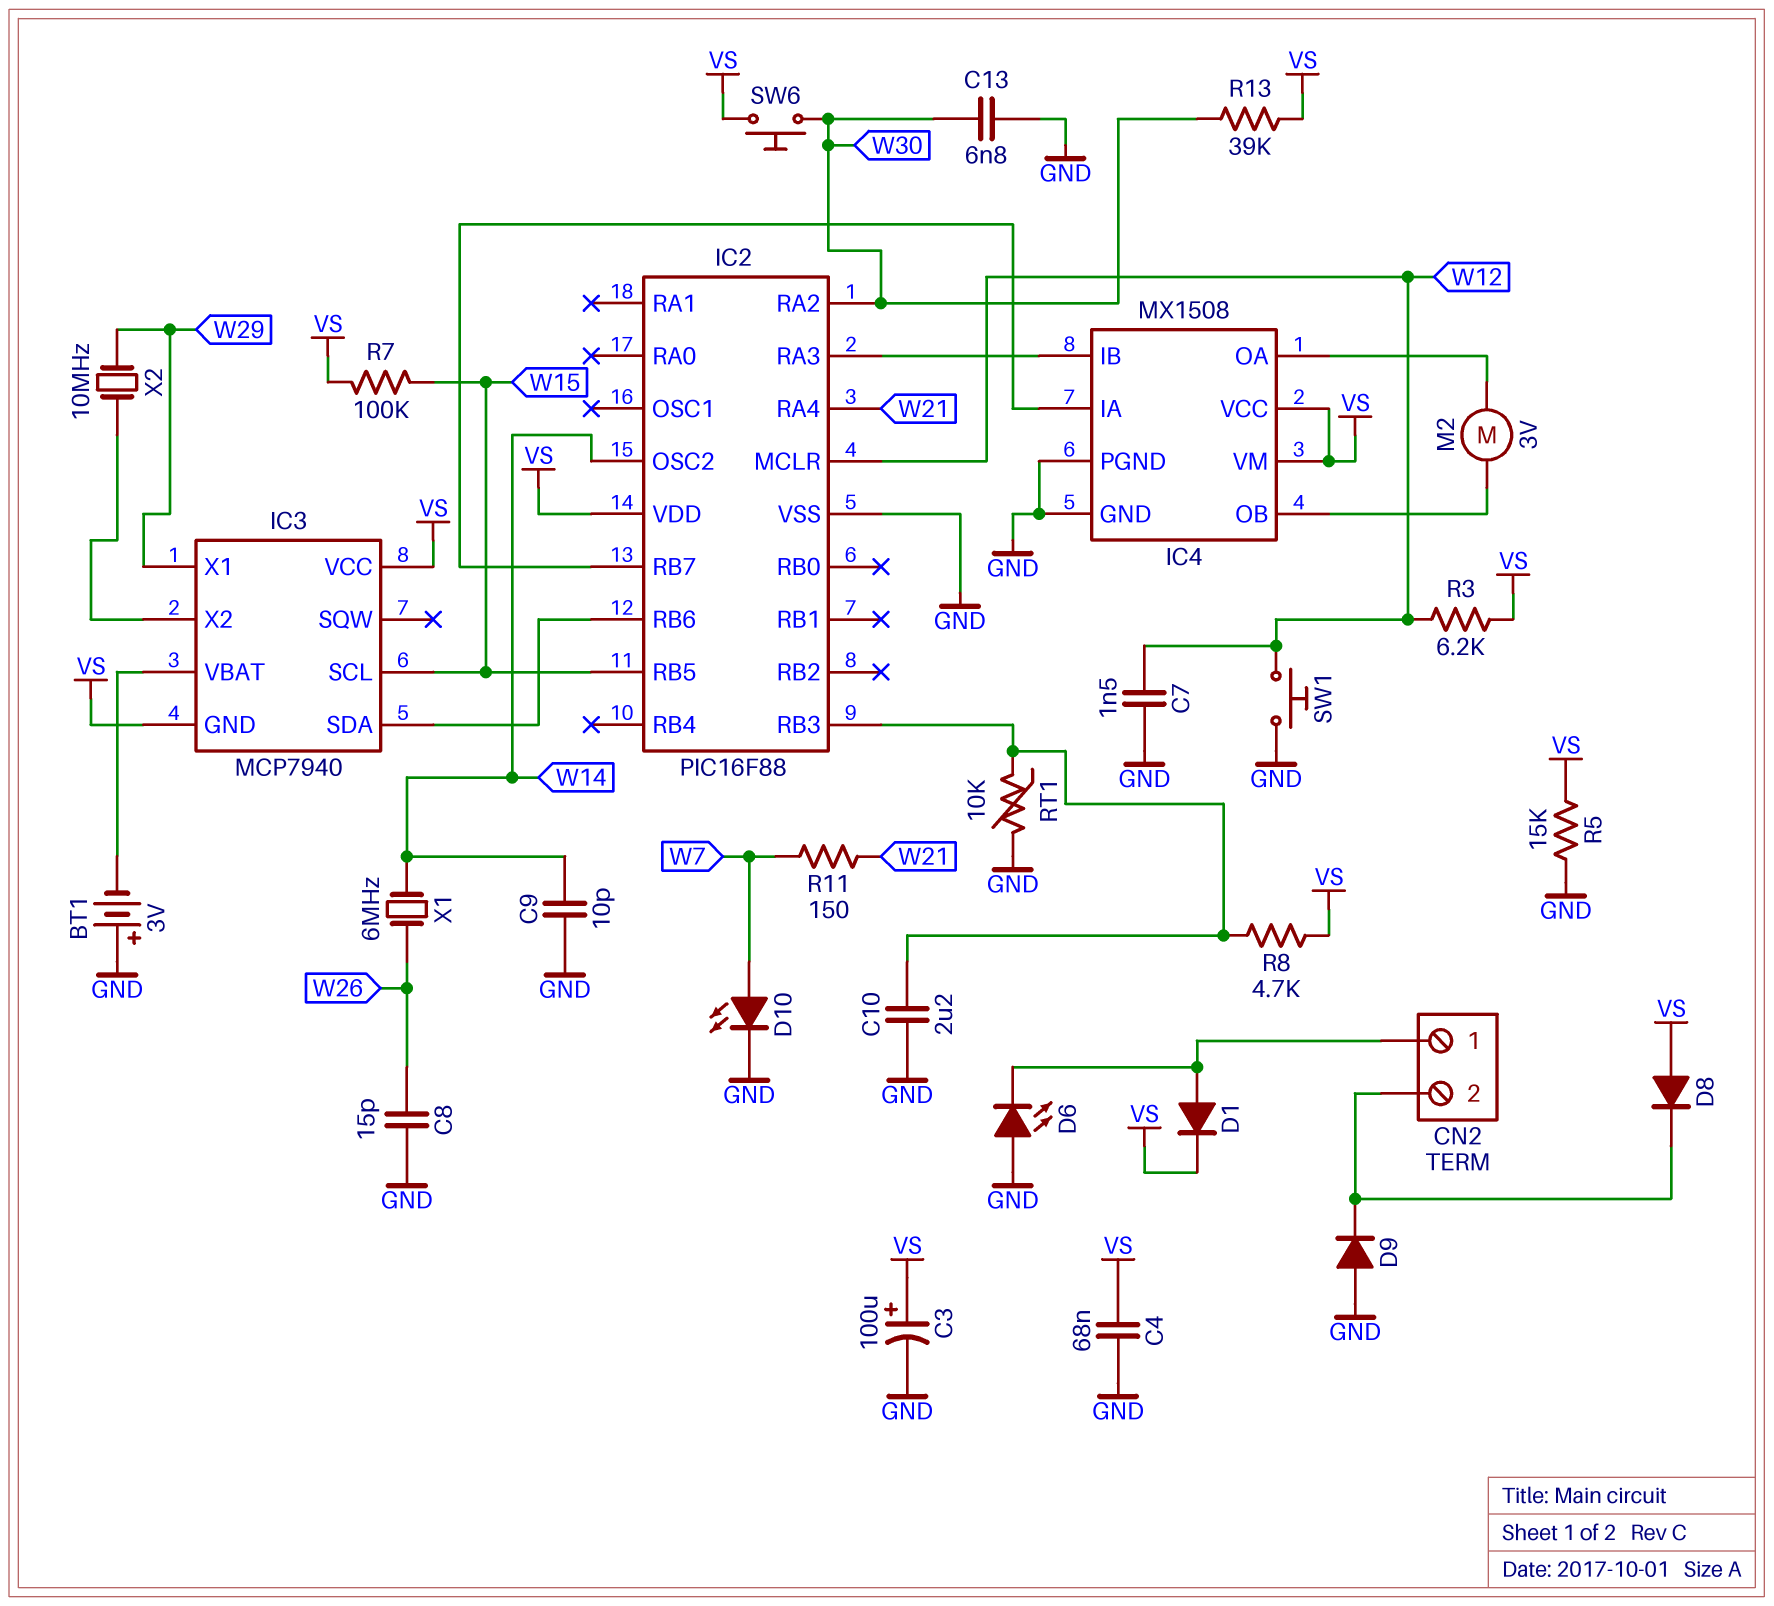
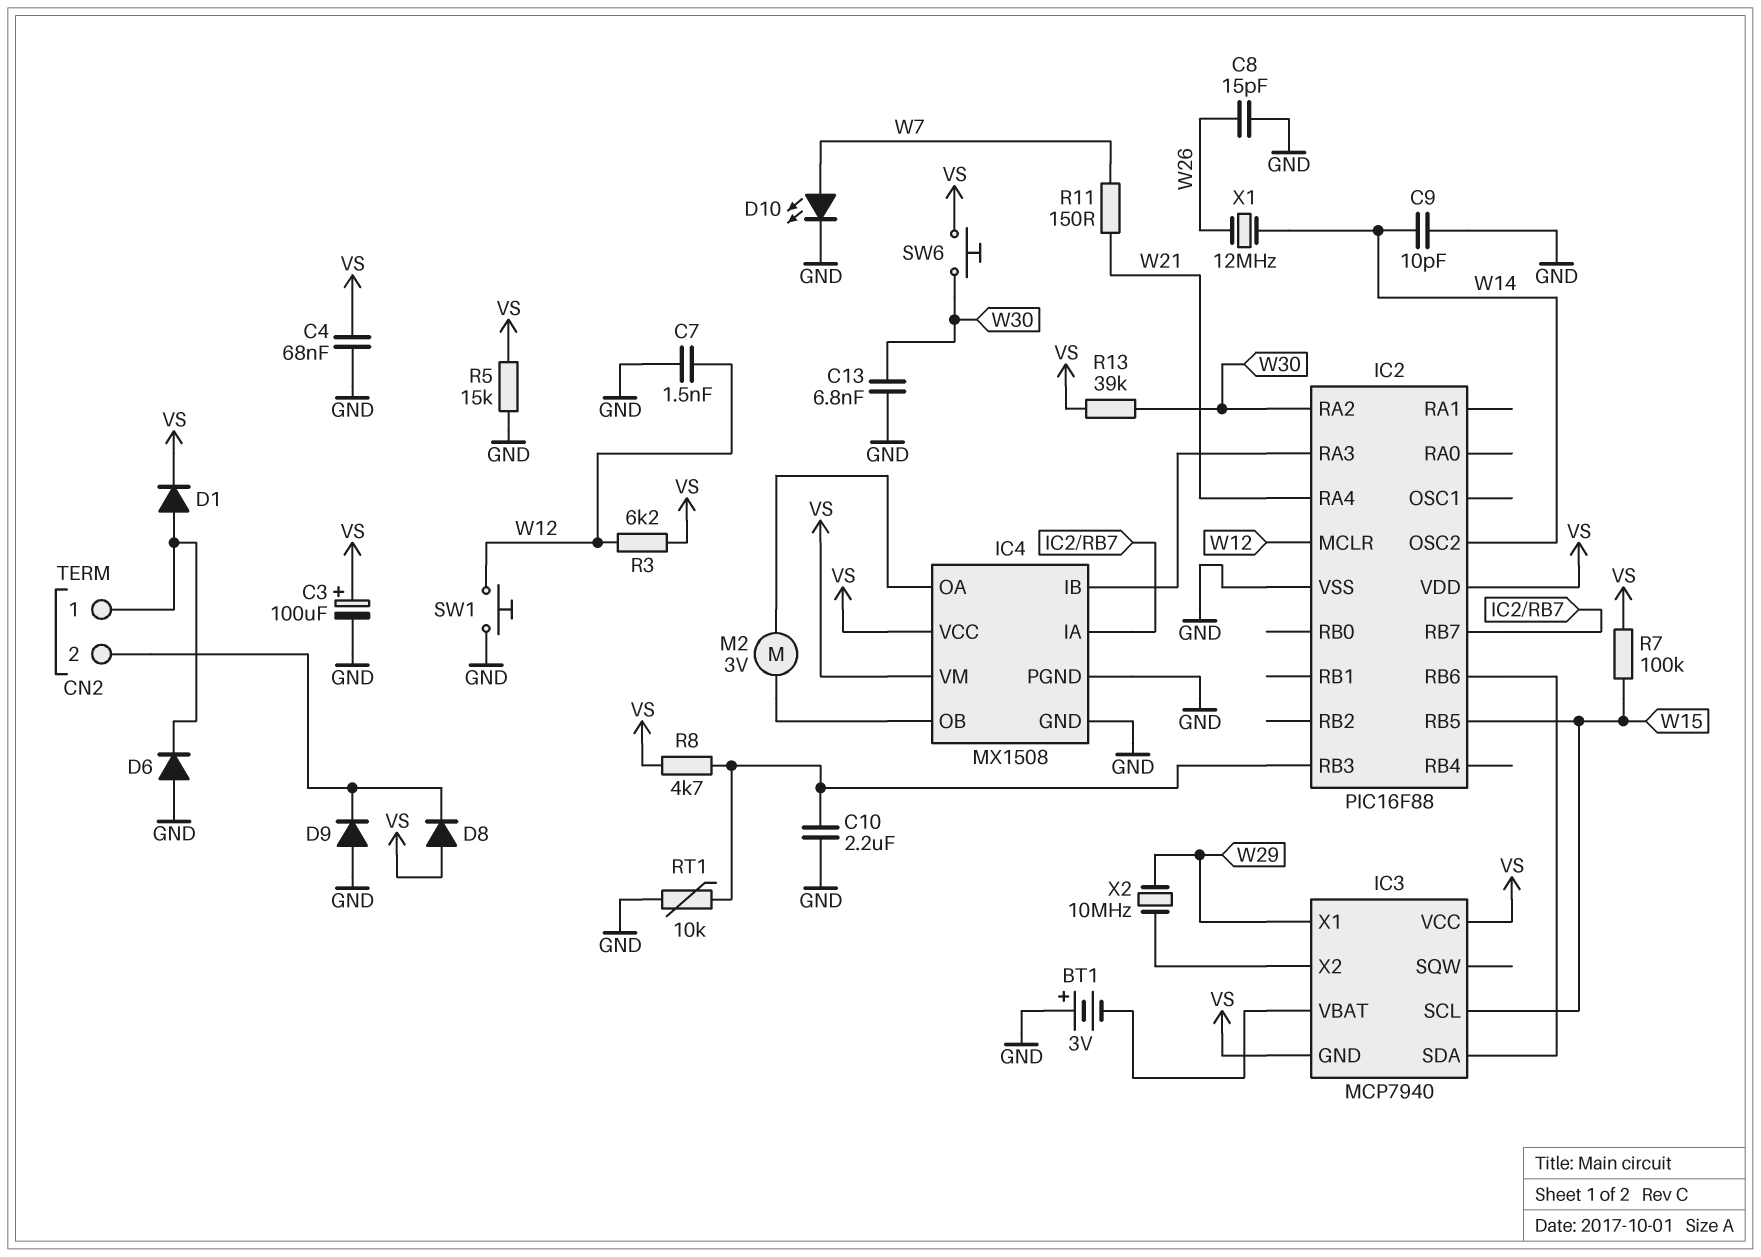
D6: LED (A GND, K CN2/1) -> diode (A GND, K CN2/1)
X1: 6MHz (W14, W26) -> 12MHz (W14, W26)

